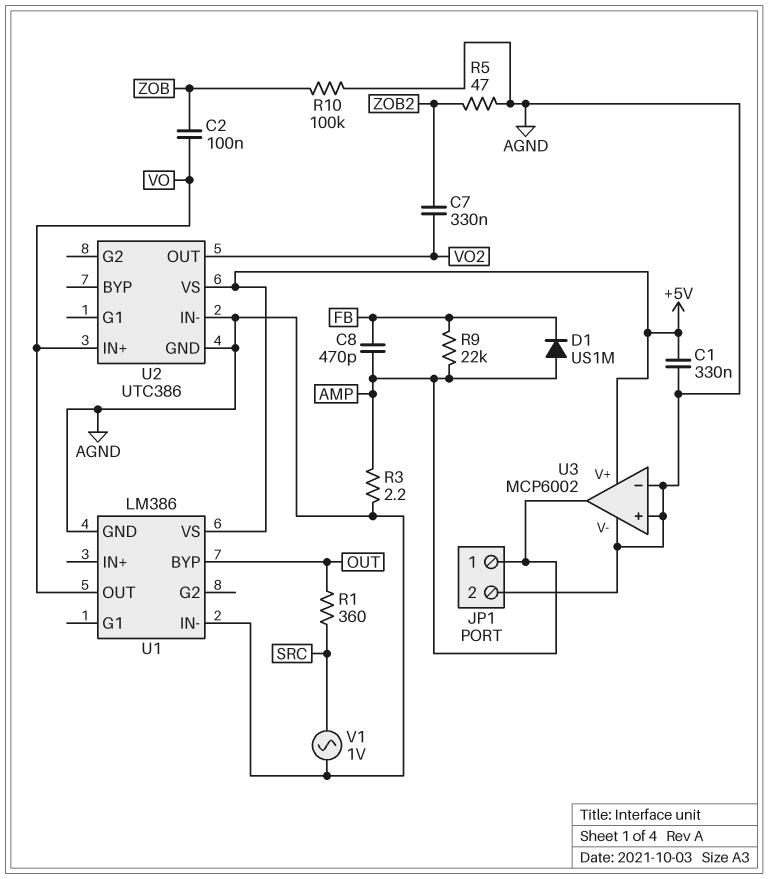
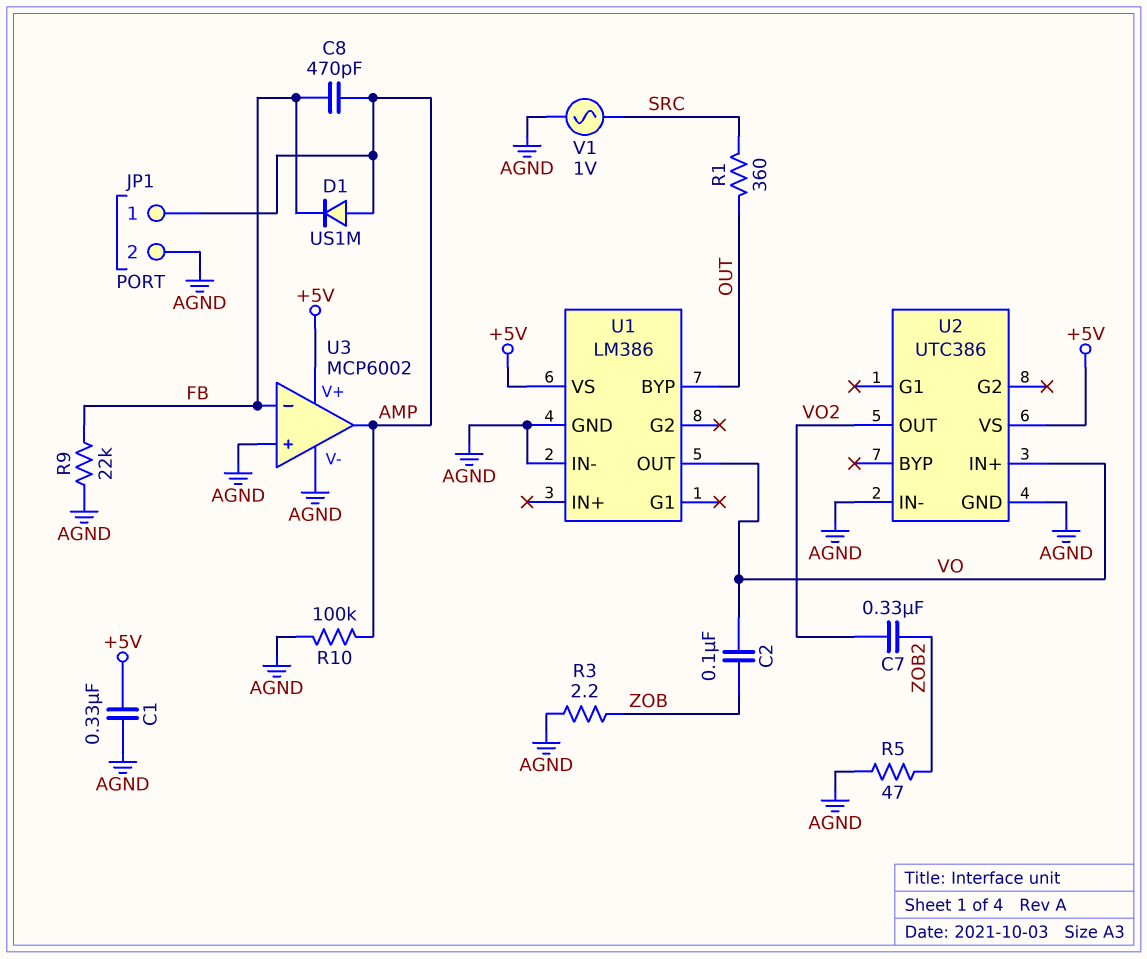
R3: 2.2 (AGND, AMP) -> 2.2 (AGND, ZOB)
R9: 22k (AMP, FB) -> 22k (AGND, FB)
R10: 100k (AGND, ZOB) -> 100k (AGND, AMP)
U3 pin in-: AGND -> FB

